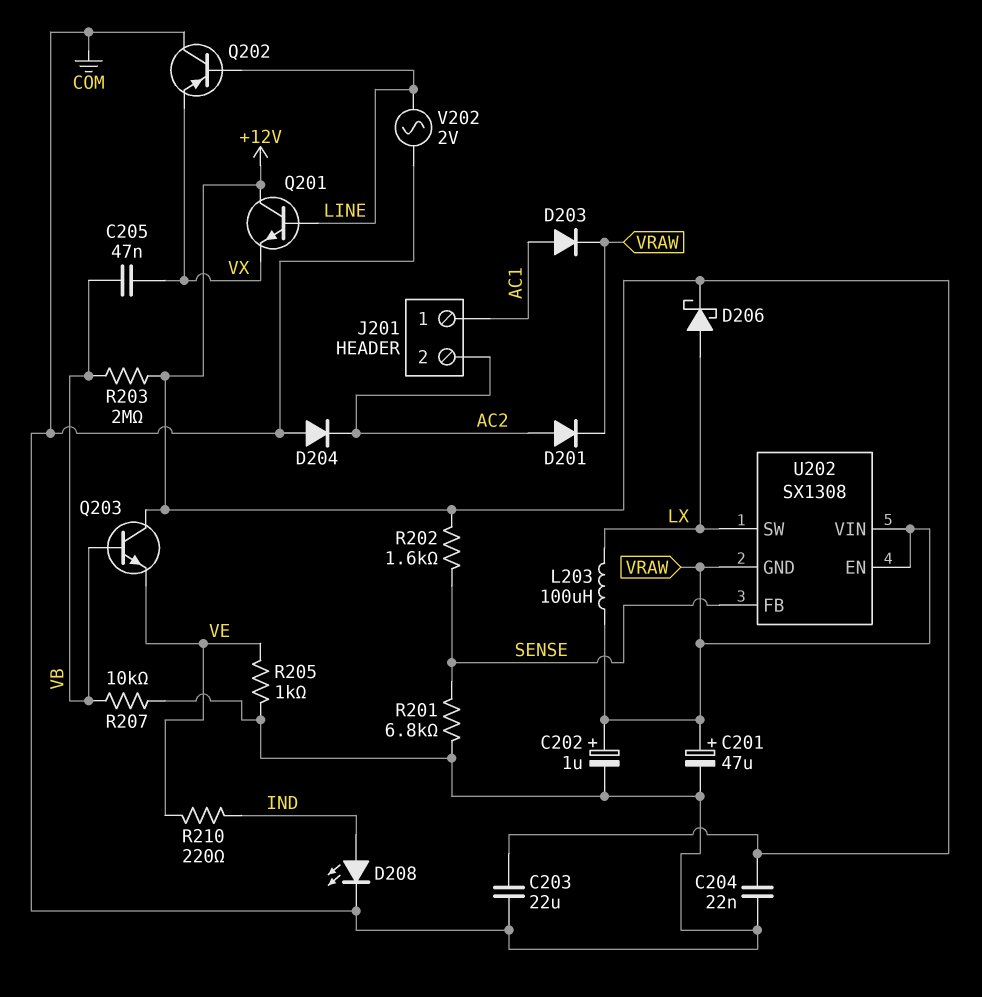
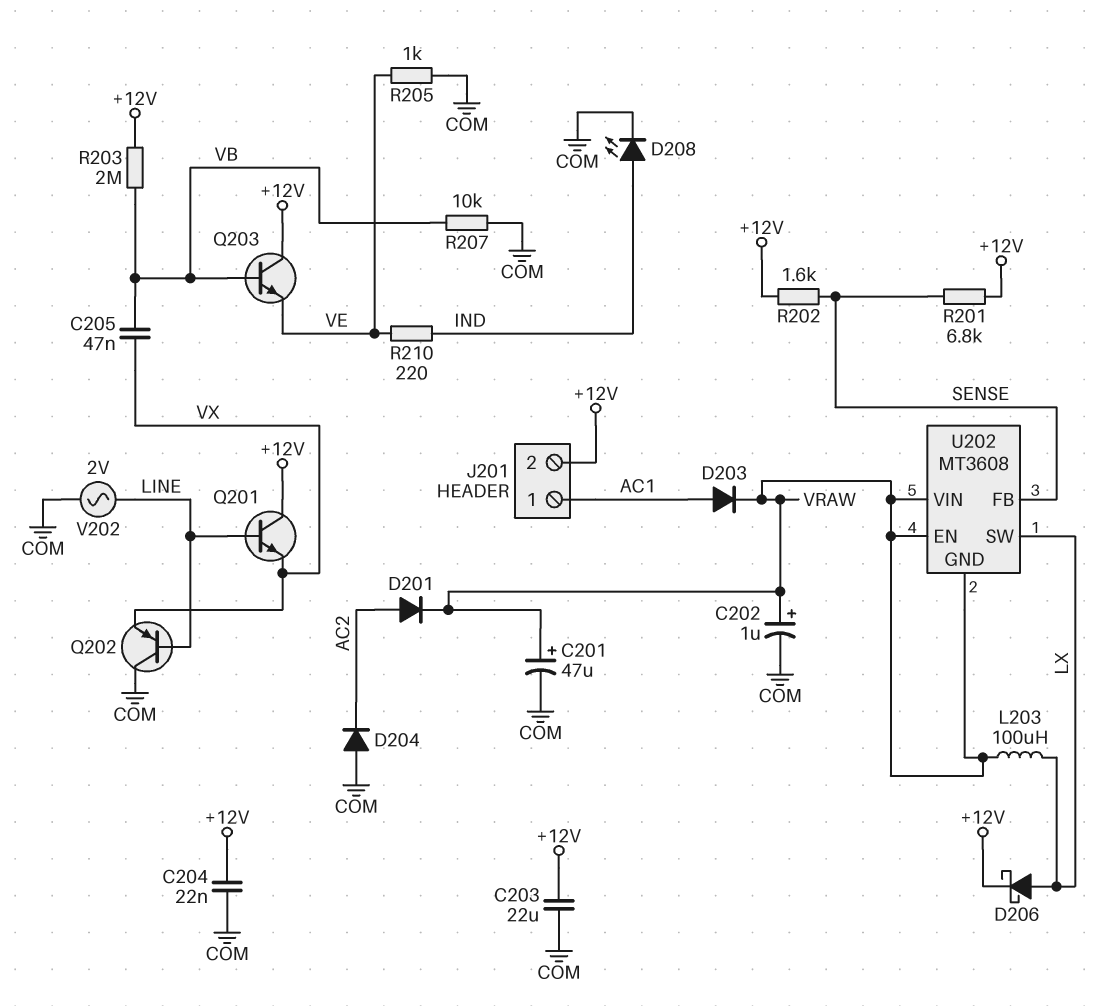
J201 pin 2: AC2 -> +12V
R201: 6.8k (COM, SENSE) -> 6.8k (+12V, SENSE)
U202: SX1308 -> MT3608

